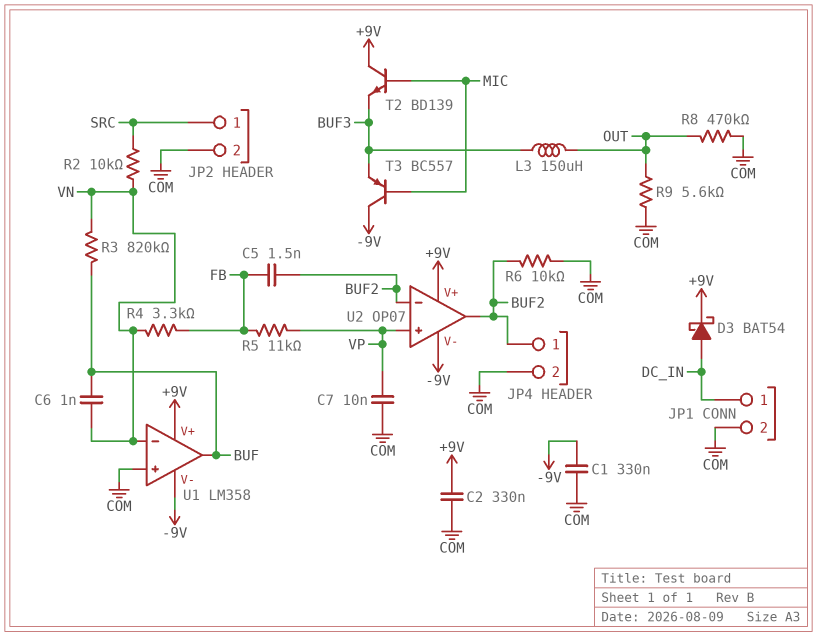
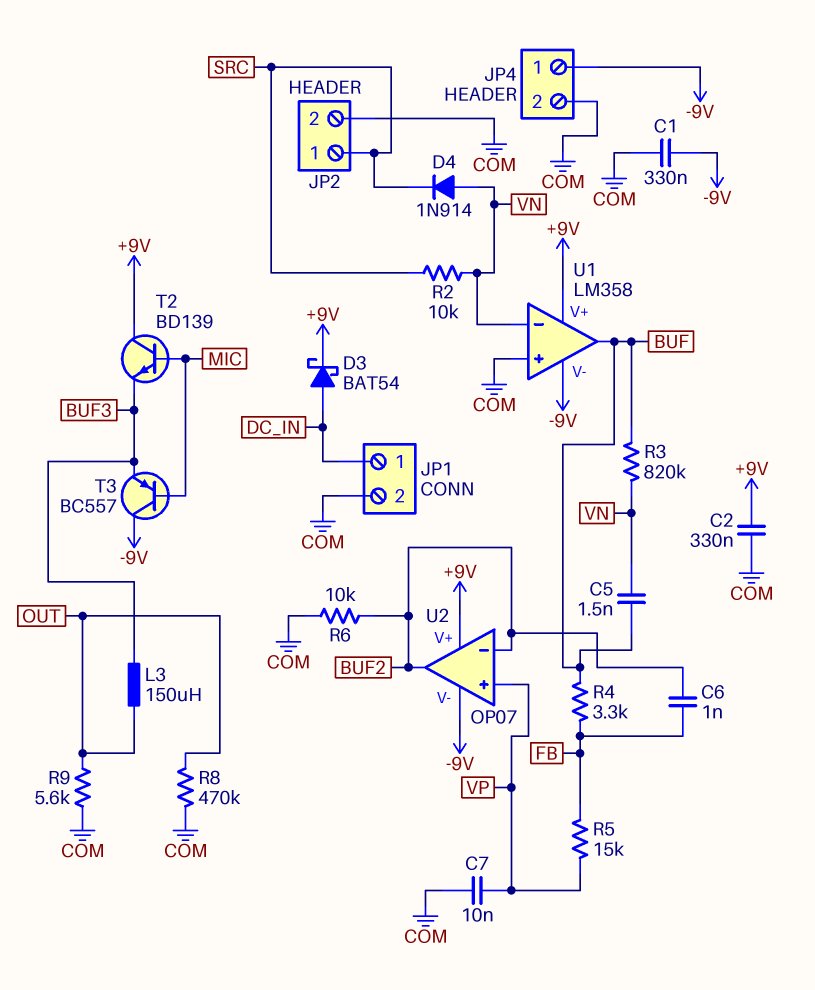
C5: 1.5nF (BUF2, FB) -> 1.5nF (BUF, VN)
C6: 1nF (BUF, VN) -> 1nF (BUF2, FB)
D4: none -> diode 1N914 (A VN, K SRC)
JP4 pin 1: BUF2 -> -9V
R4: 3.3k (FB, VN) -> 3.3k (BUF, FB)
R5: 11k (FB, VP) -> 15k (FB, VP)

